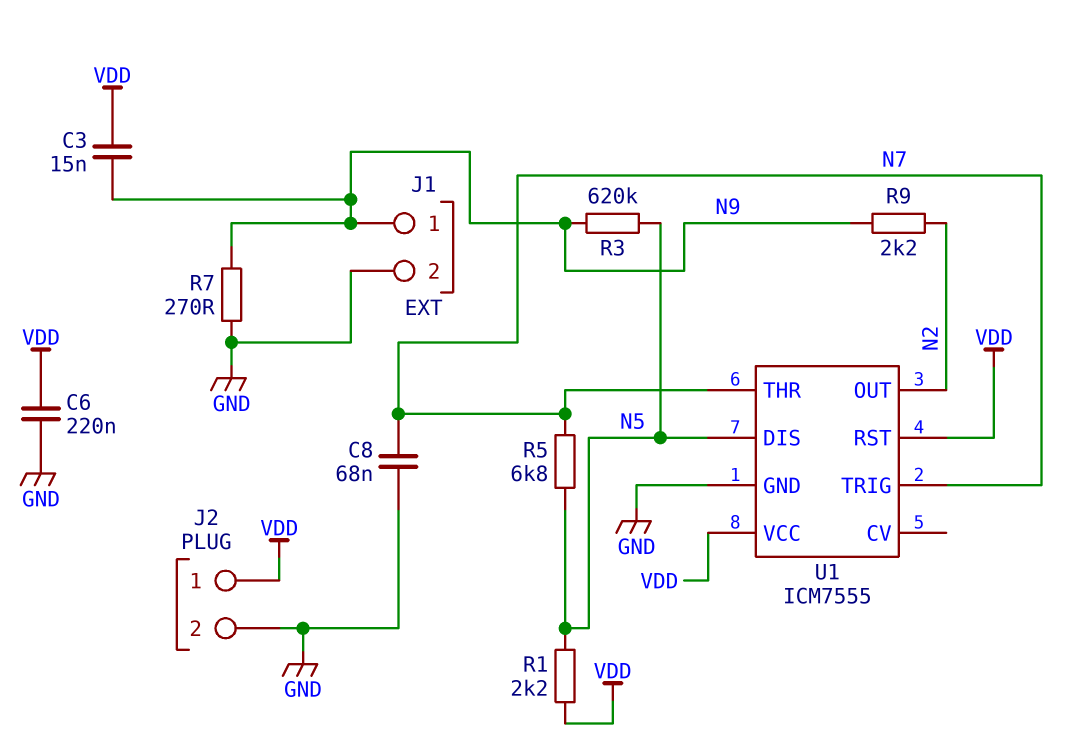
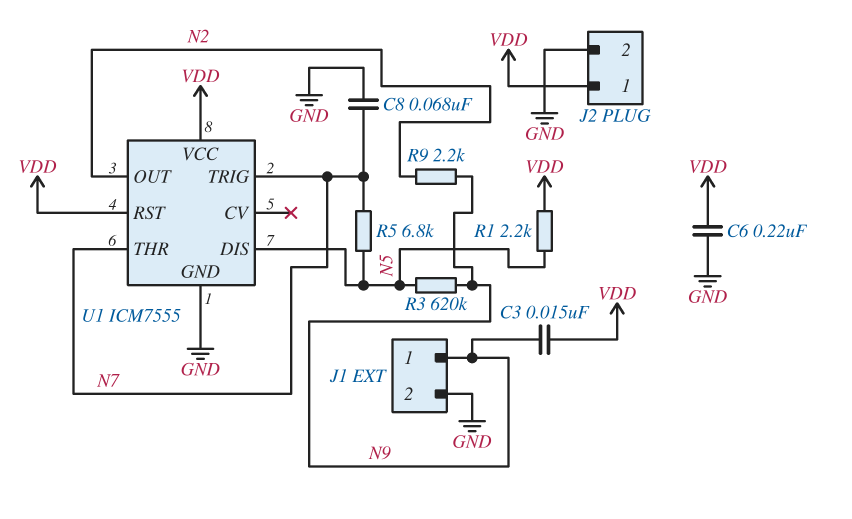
R7: 270 (GND, N9) -> none

